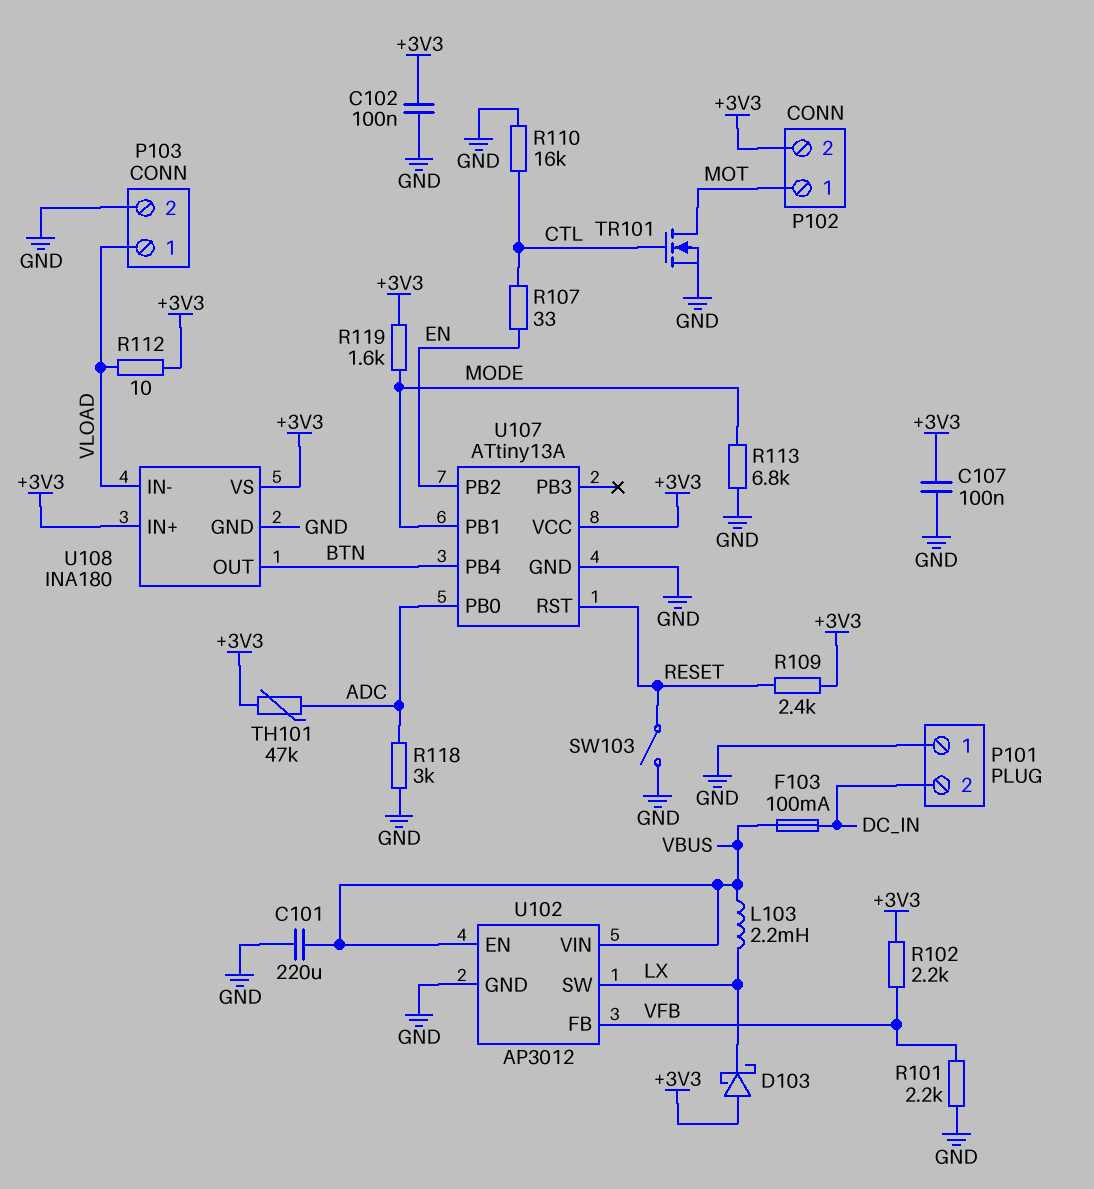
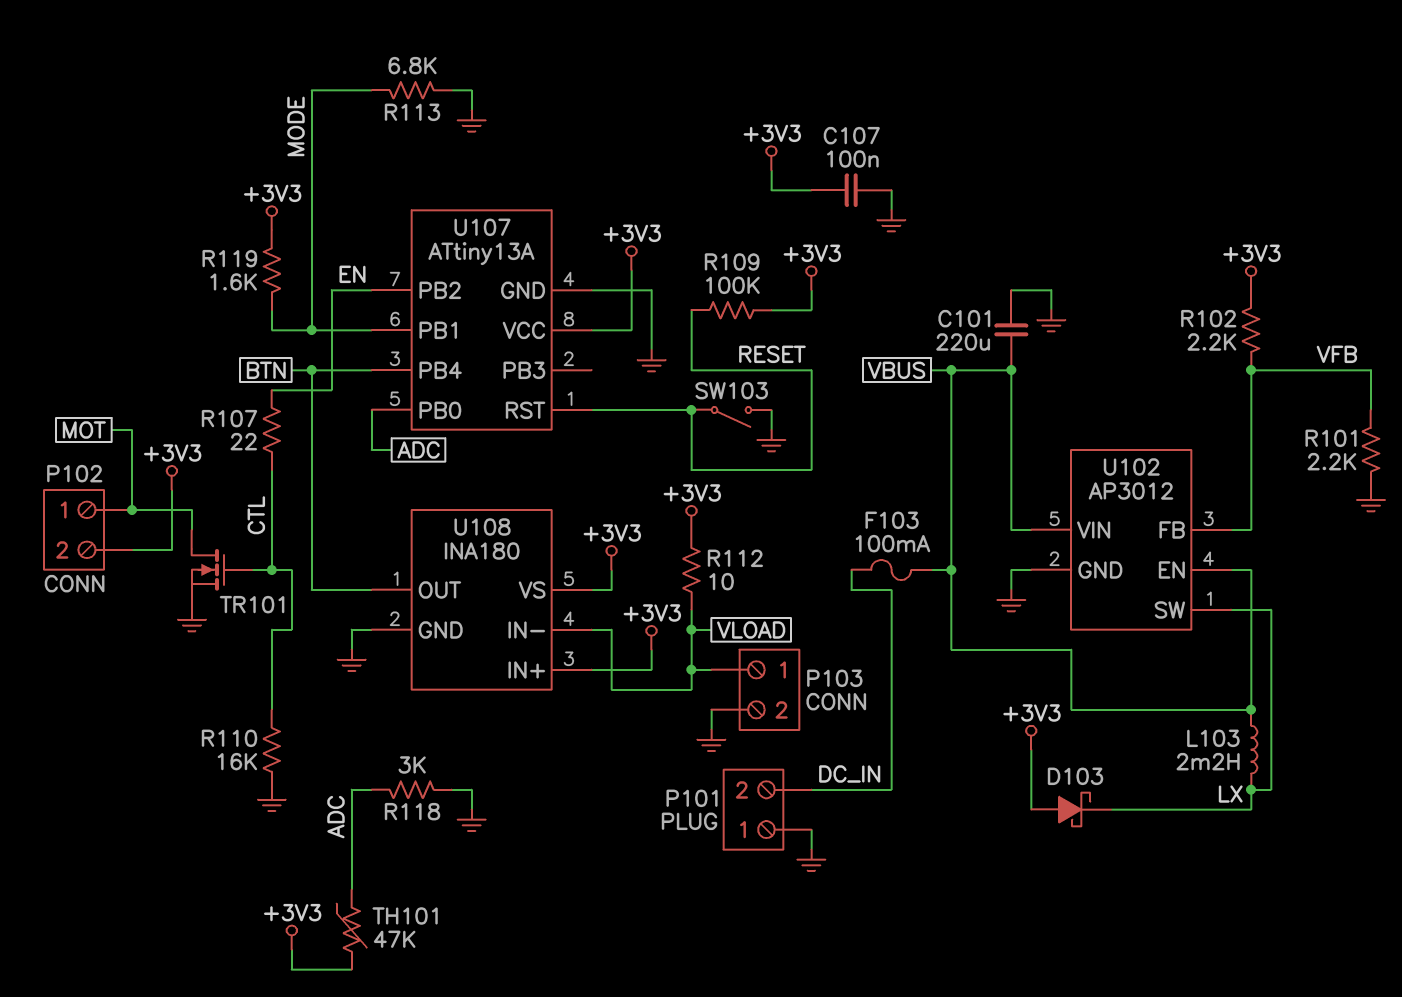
C102: 100nF (+3V3, GND) -> none
R107: 33 (CTL, EN) -> 22 (CTL, EN)
R109: 2.4k (+3V3, RESET) -> 100k (+3V3, RESET)

